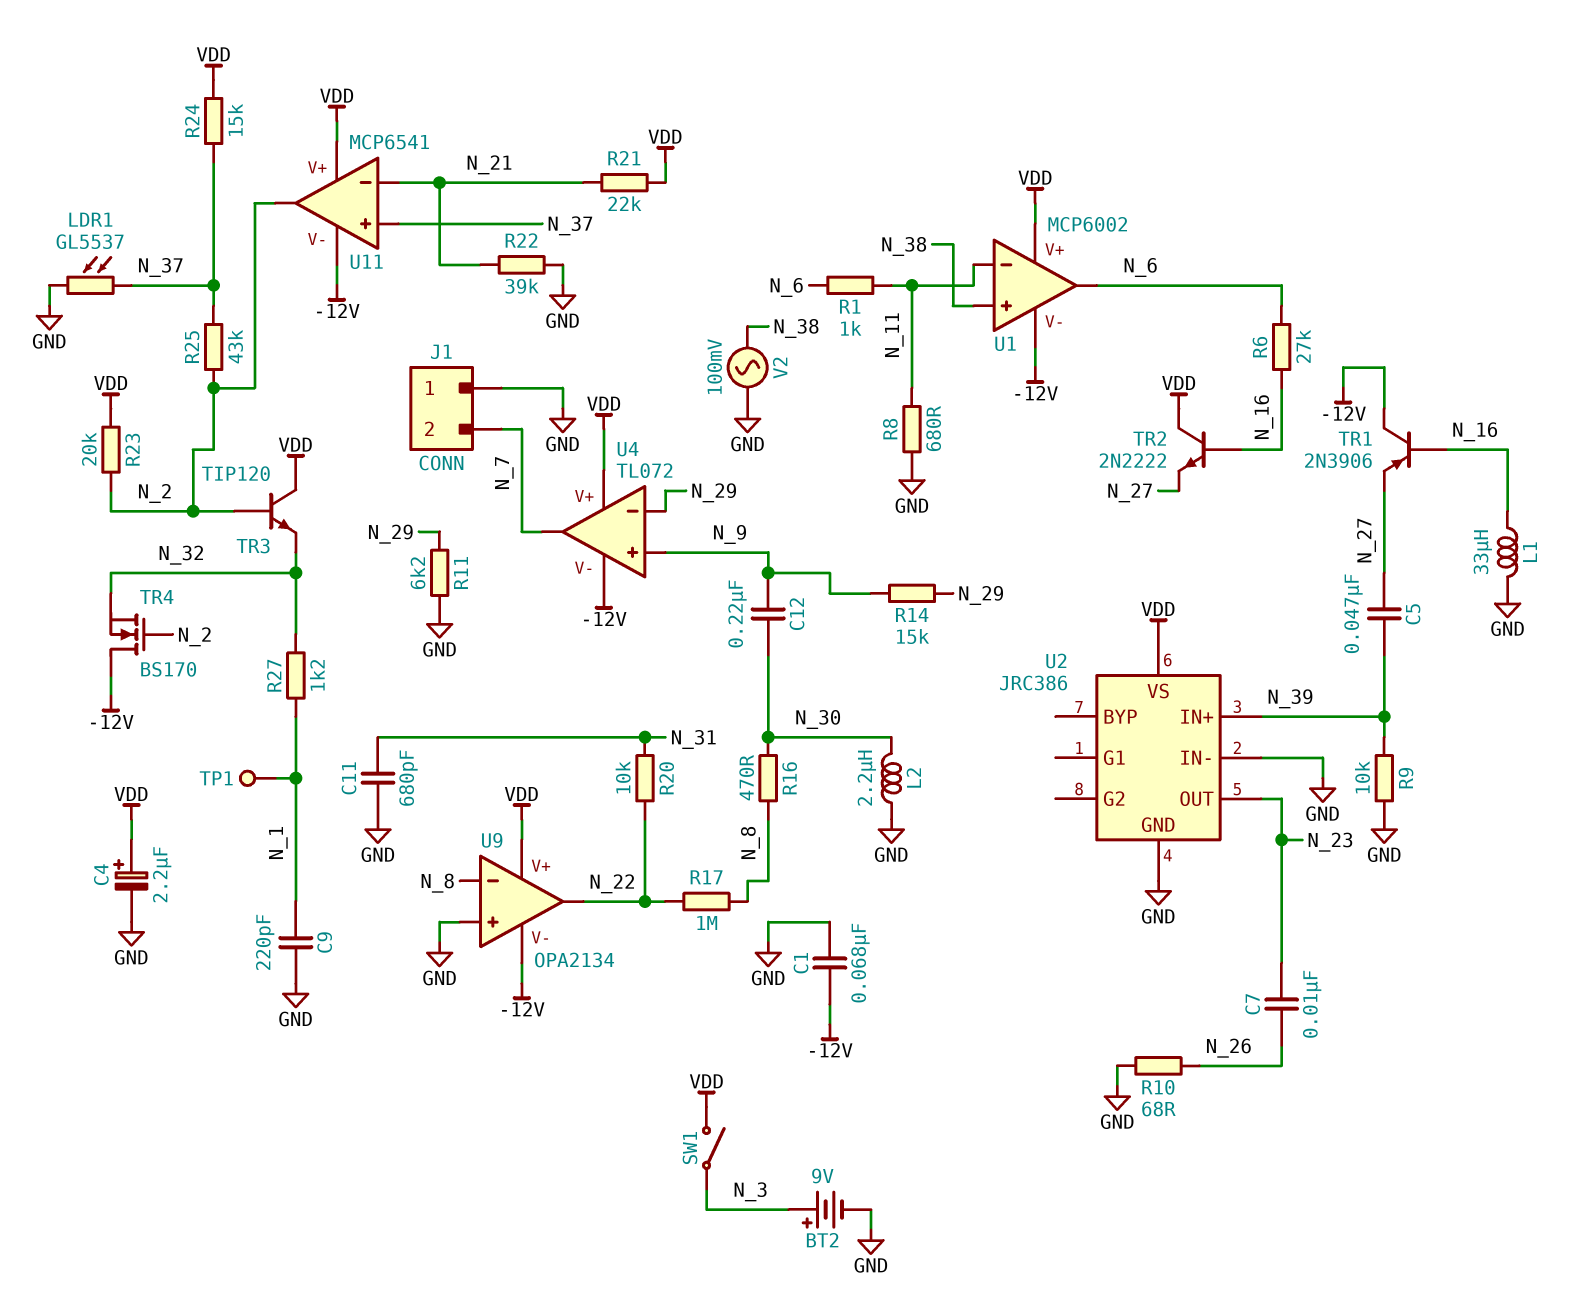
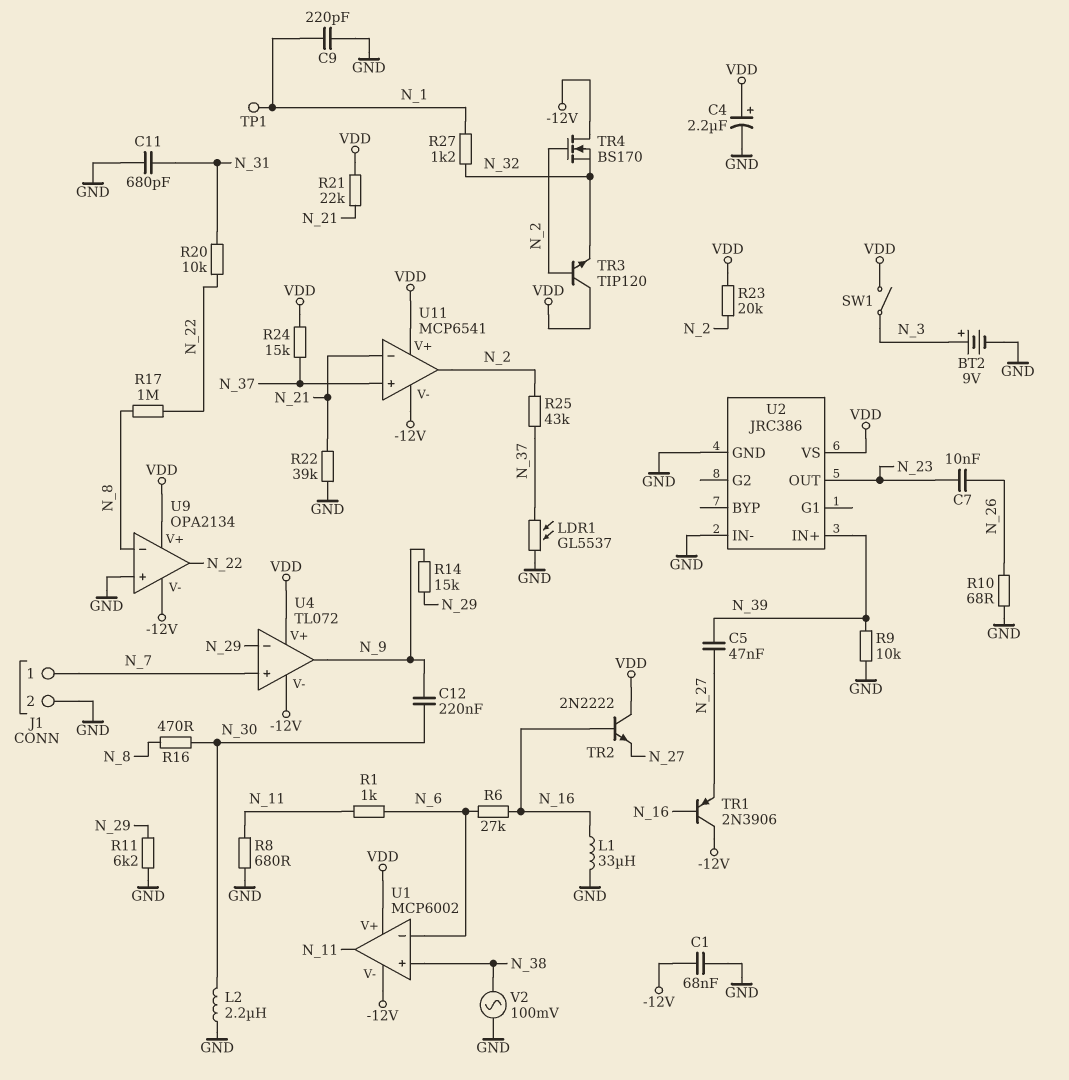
J1 pin 1: GND -> N_7
J1 pin 2: N_7 -> GND
U1 pin in-: N_11 -> N_6
U1 pin out: N_6 -> N_11
U4 pin in+: N_9 -> N_7
U4 pin out: N_7 -> N_9

